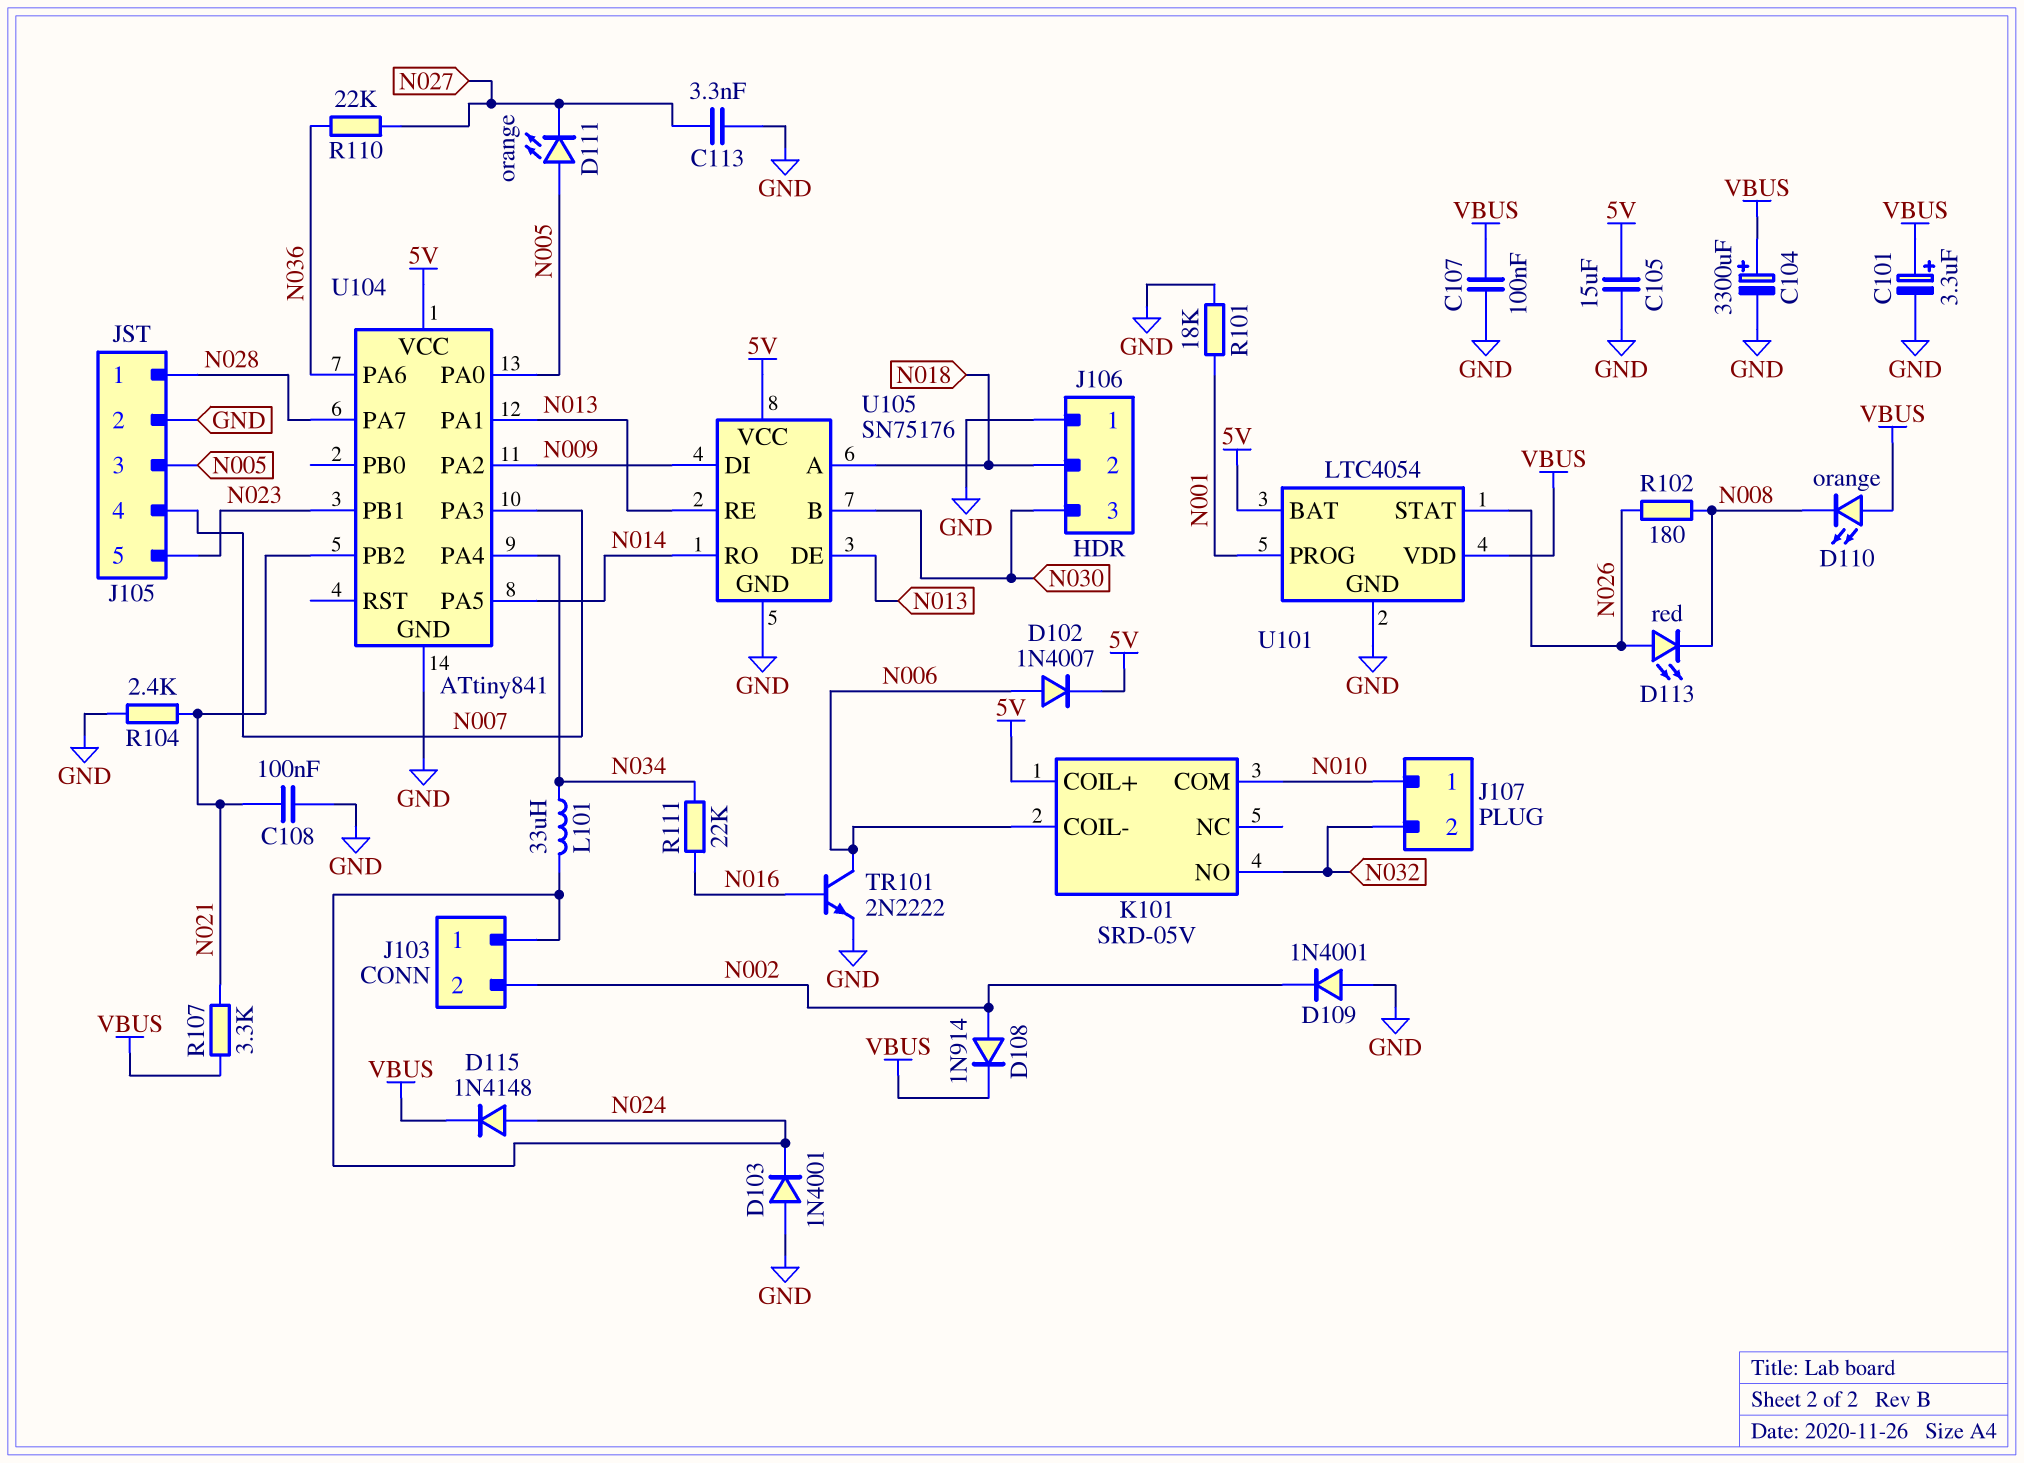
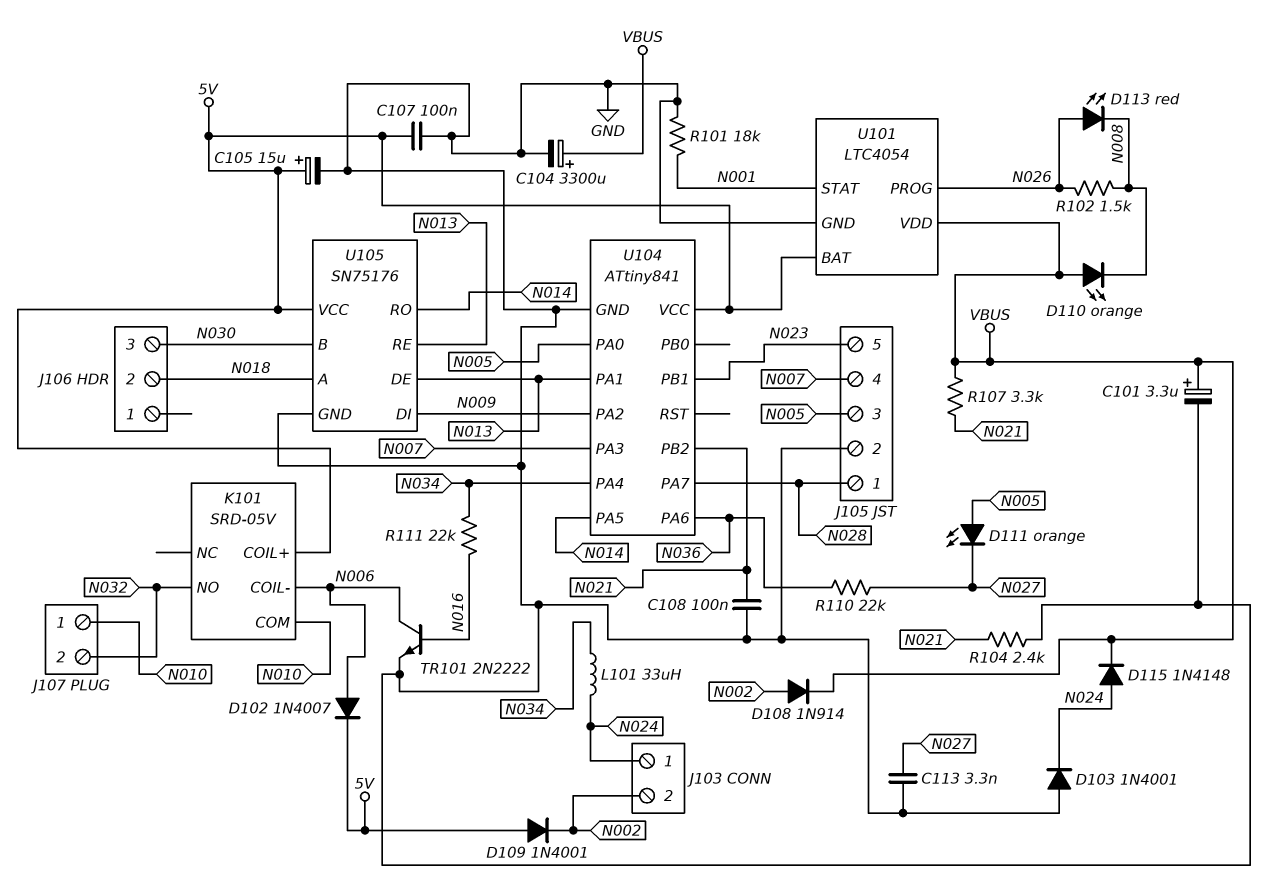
C105: 15uF (5V, GND) -> 15uF (plus 5V, minus GND)
C107: 100nF (GND, VBUS) -> 100nF (5V, GND)
D109: diode 1N4001 (A GND, K N002) -> diode 1N4001 (A 5V, K N002)
J106 pin 1: GND -> none
R102: 180 (N008, N026) -> 1.5k (N008, N026)
U101 pin PROG: N001 -> N026
U101 pin STAT: N026 -> N001

